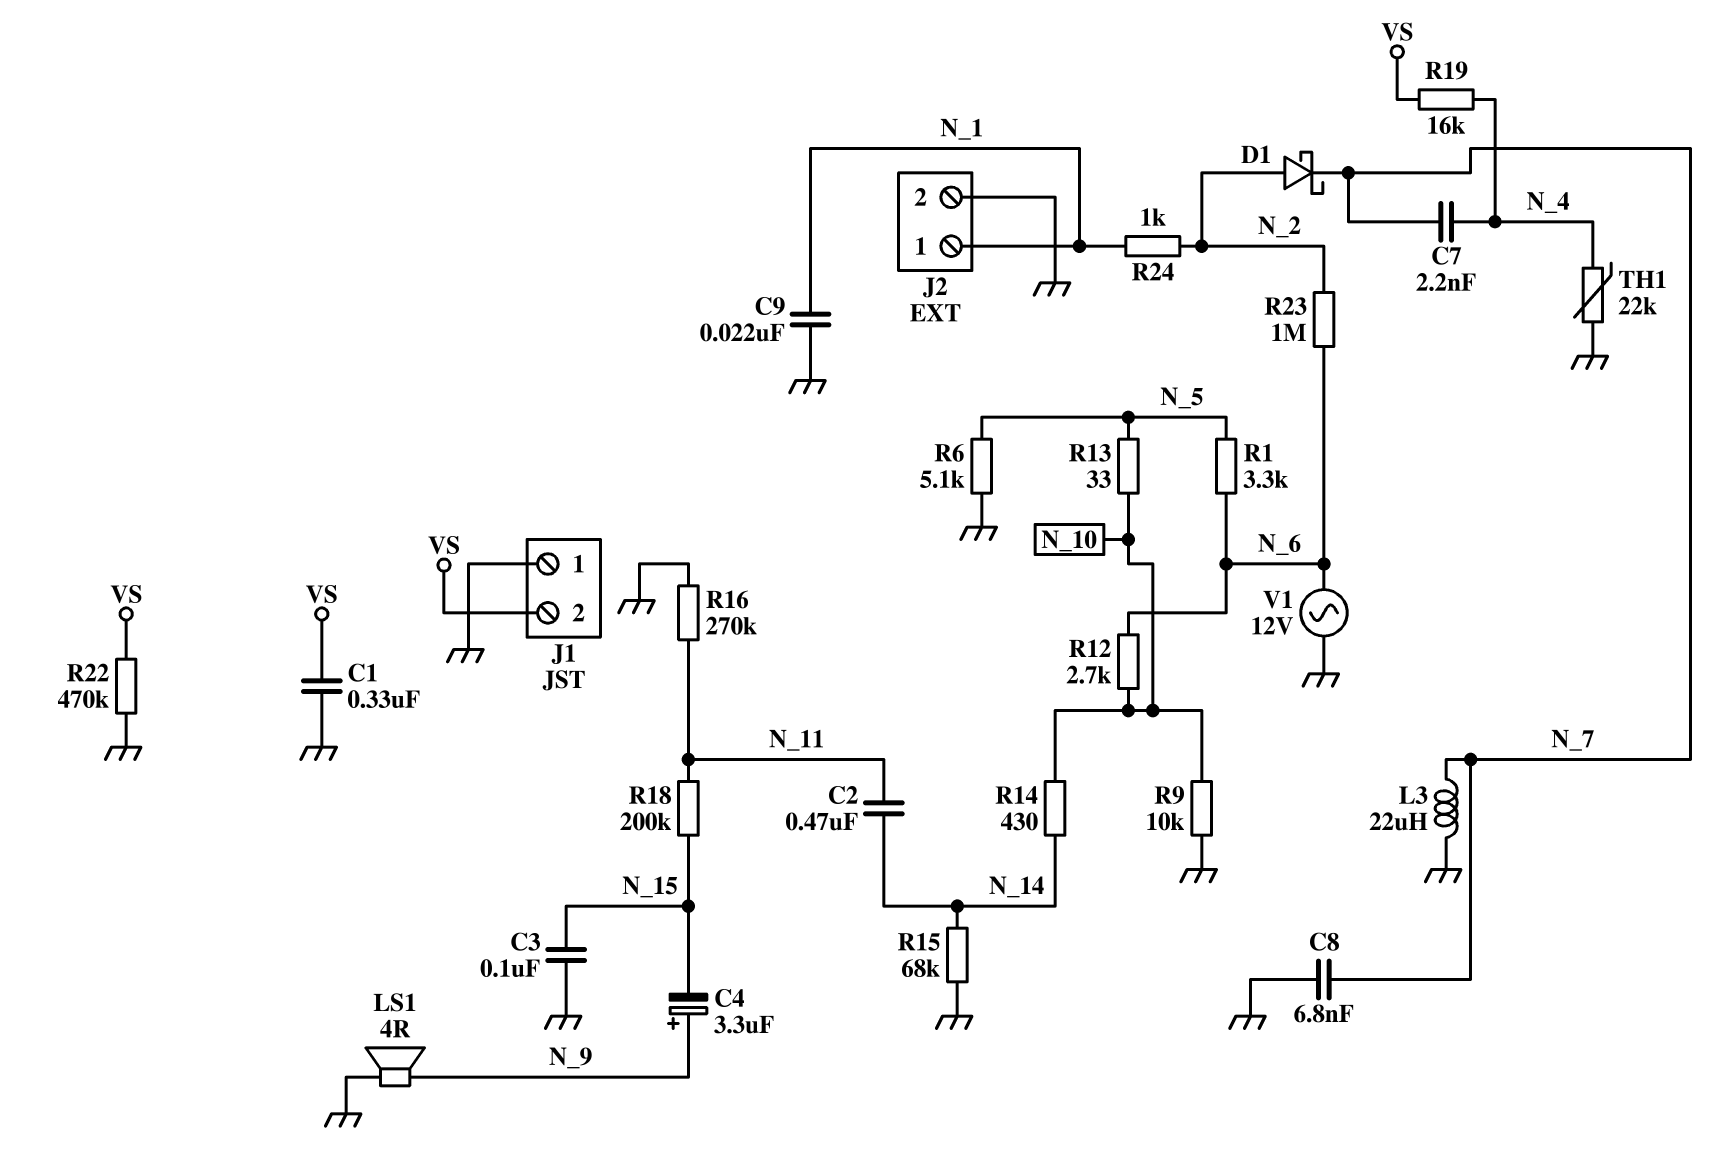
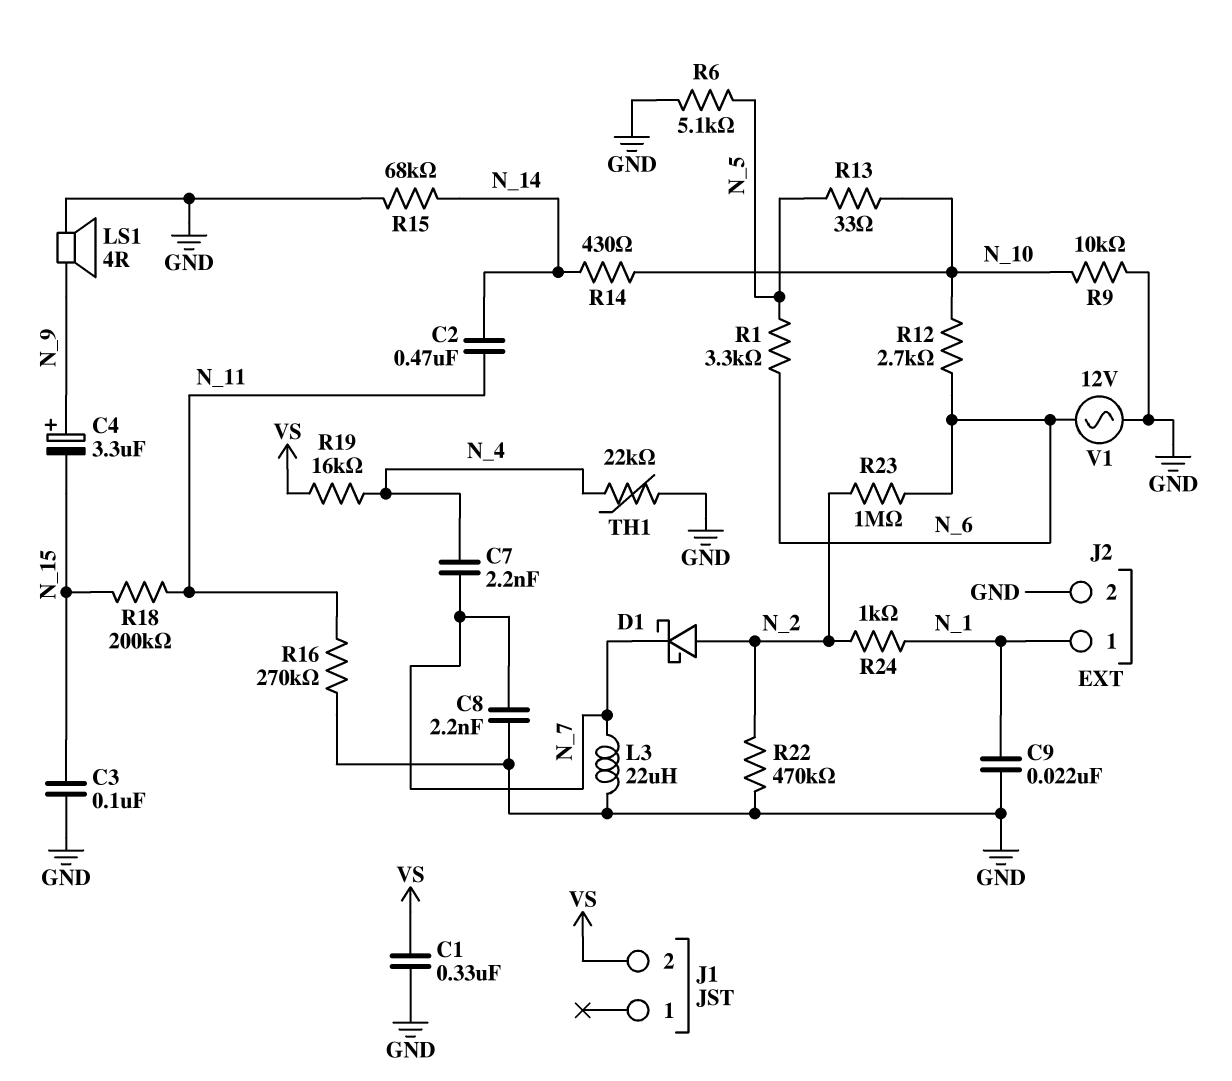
C8: 6.8nF (GND, N_7) -> 2.2nF (GND, N_7)
J1 pin 1: GND -> none
R22: 470k (GND, VS) -> 470k (GND, N_2)

